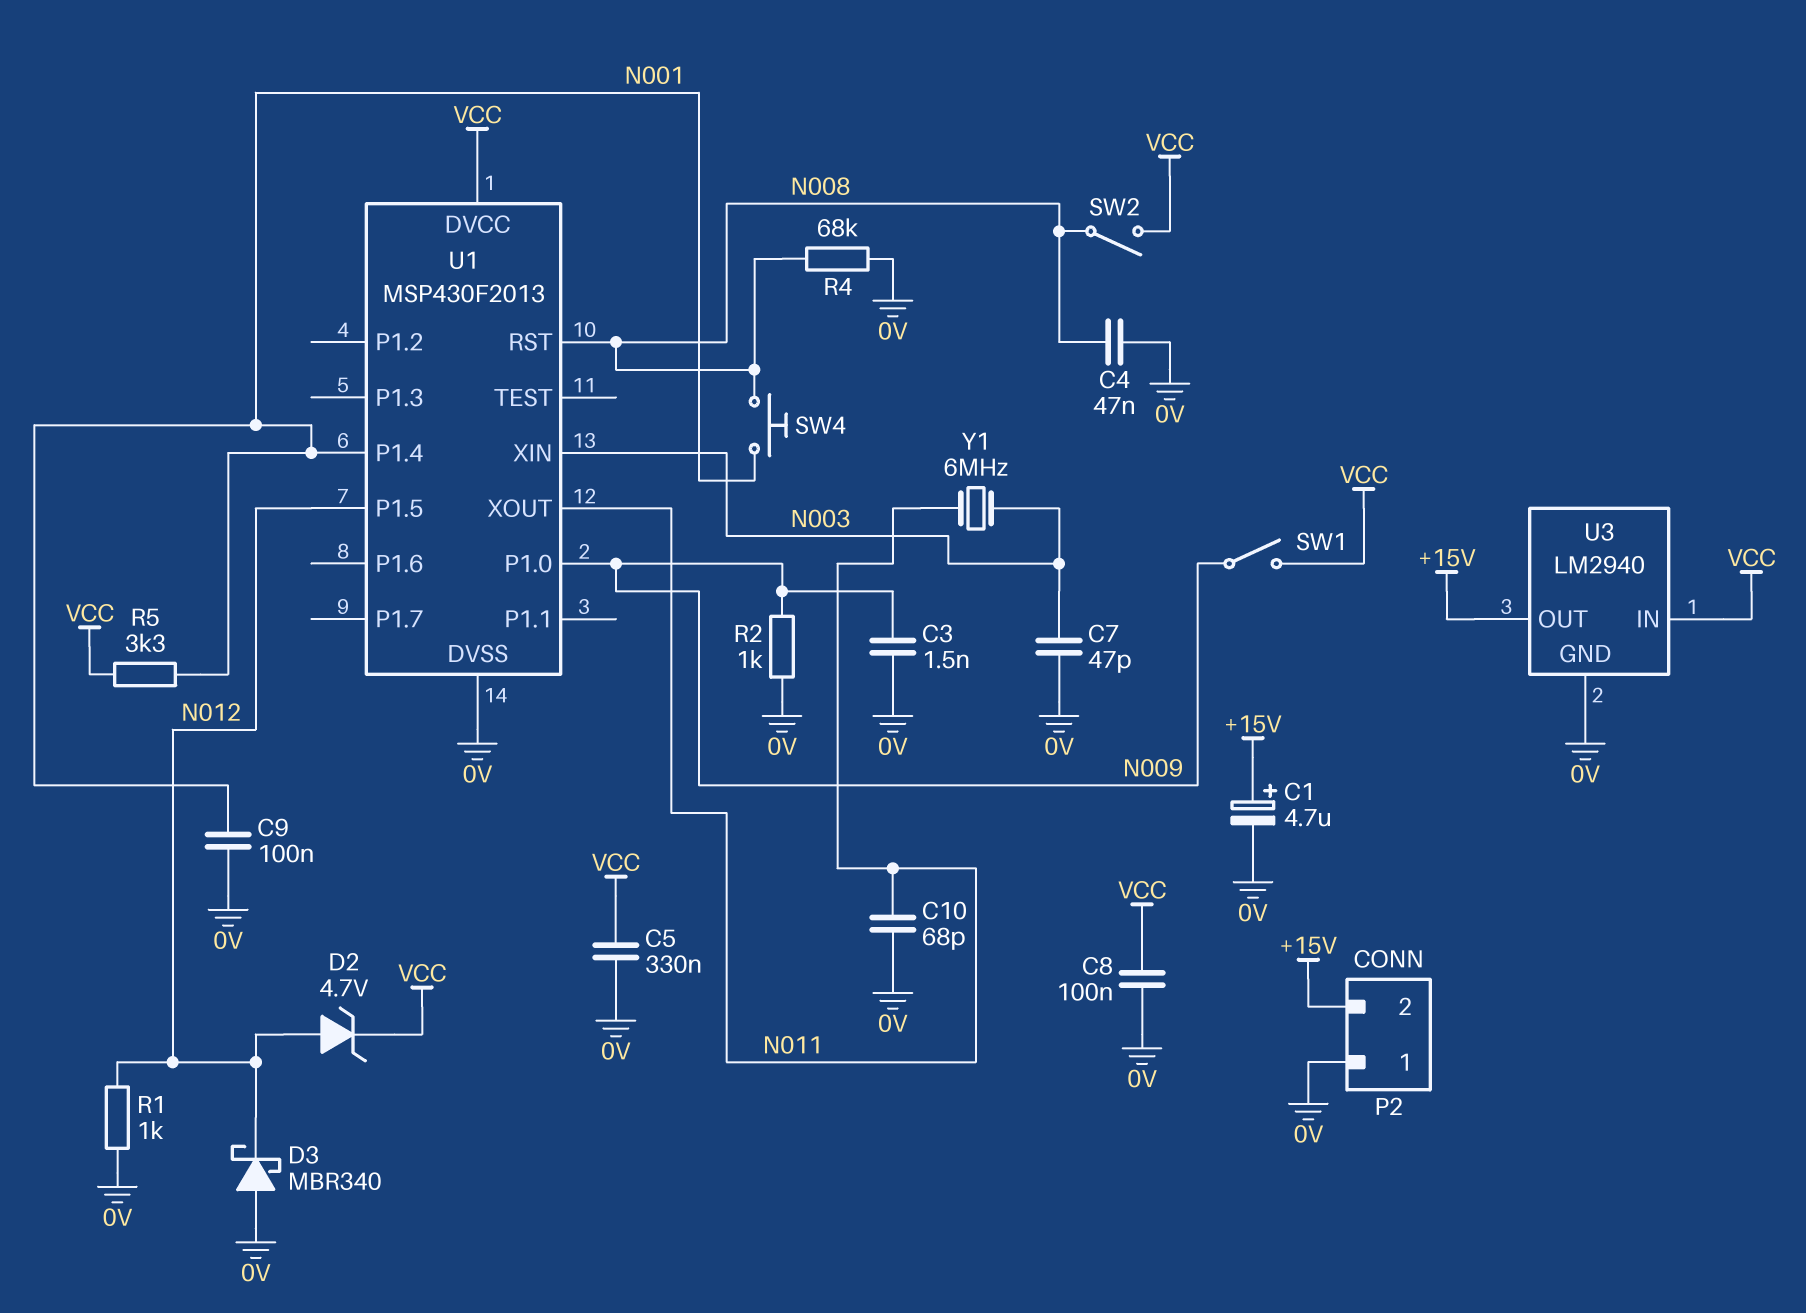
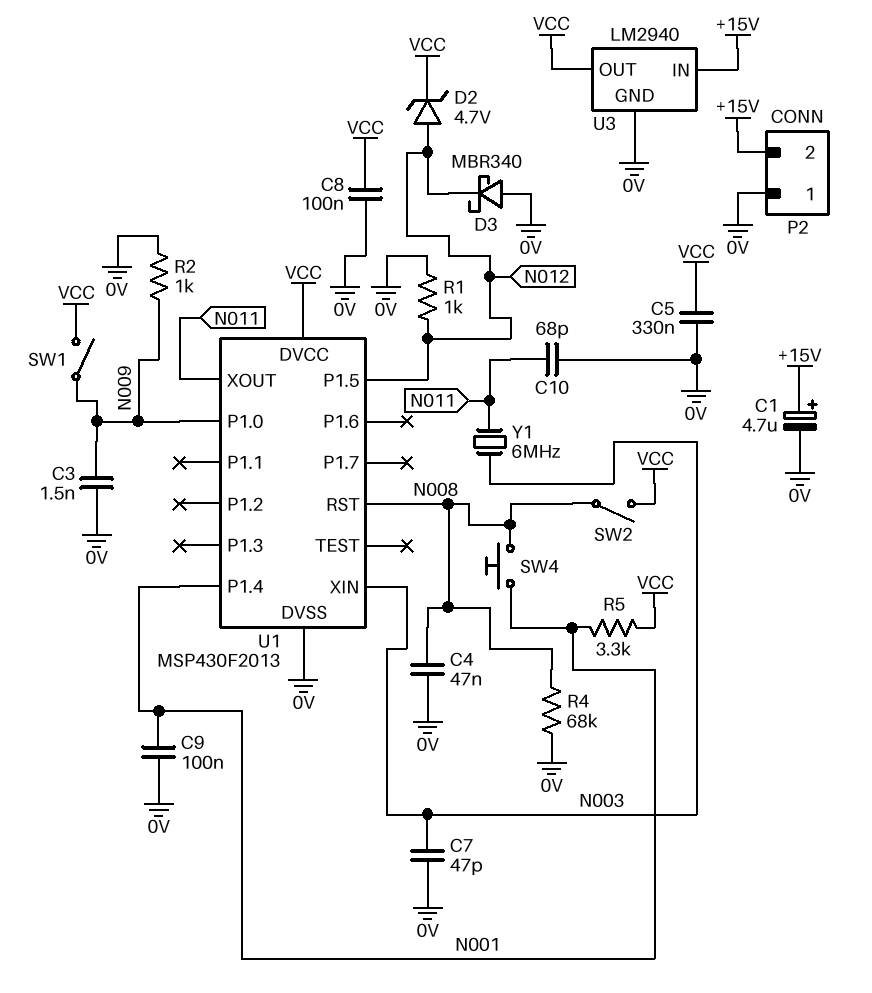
U3 pin IN: VCC -> +15V
U3 pin OUT: +15V -> VCC

